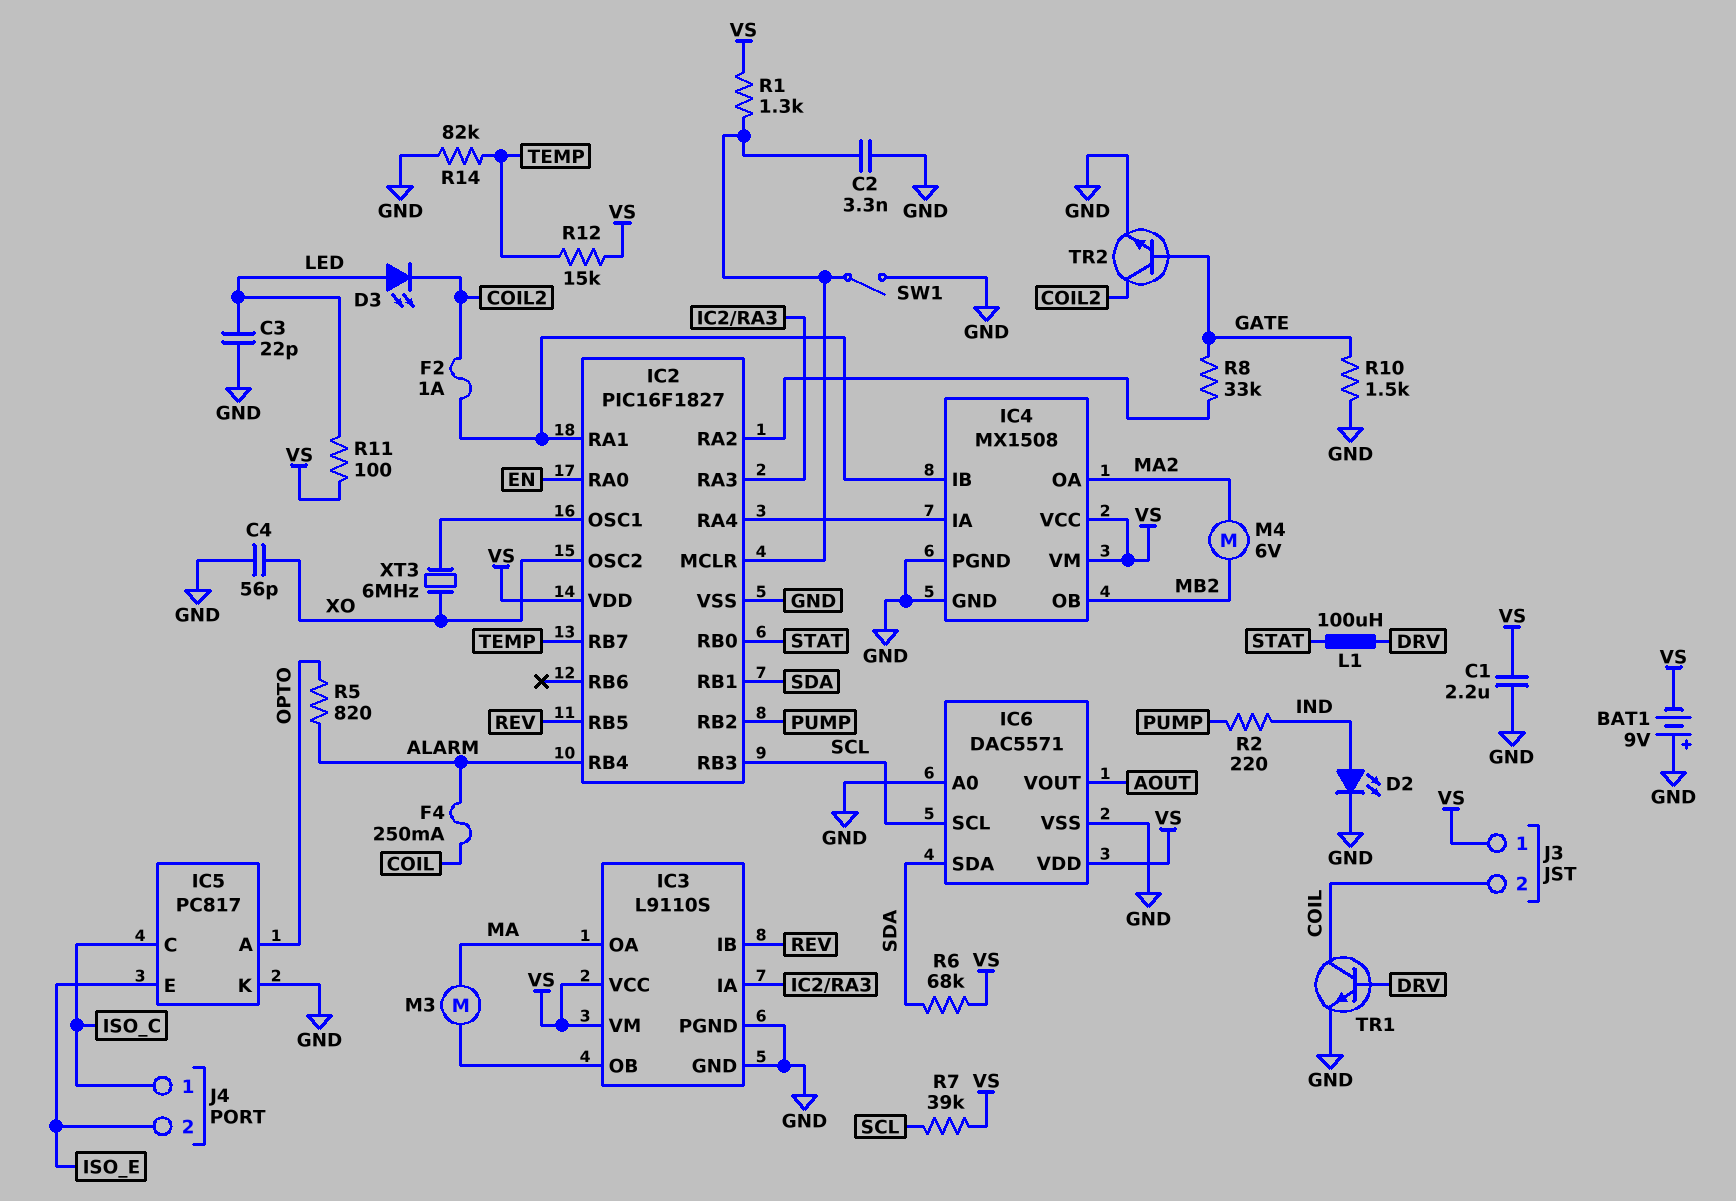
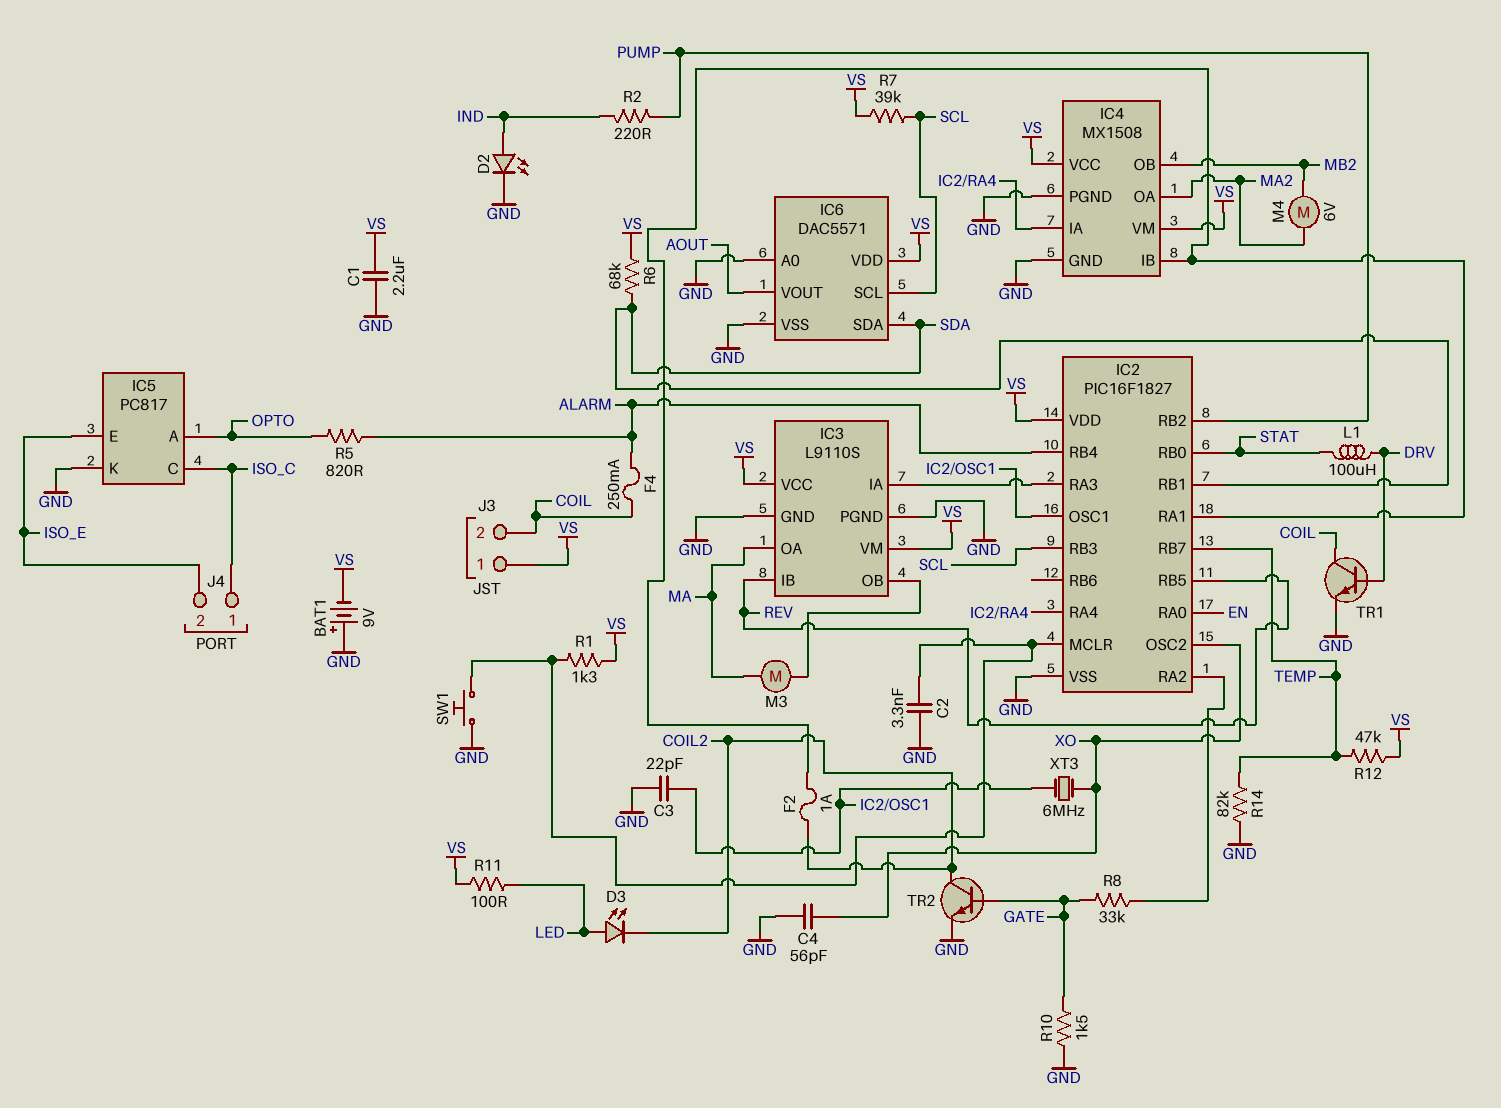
C3: 22pF (GND, LED) -> 22pF (GND, IC2/OSC1)
R12: 15k (TEMP, VS) -> 47k (TEMP, VS)
SW1: switch (GND, IC2/MCLR) -> button (GND, IC2/MCLR)

